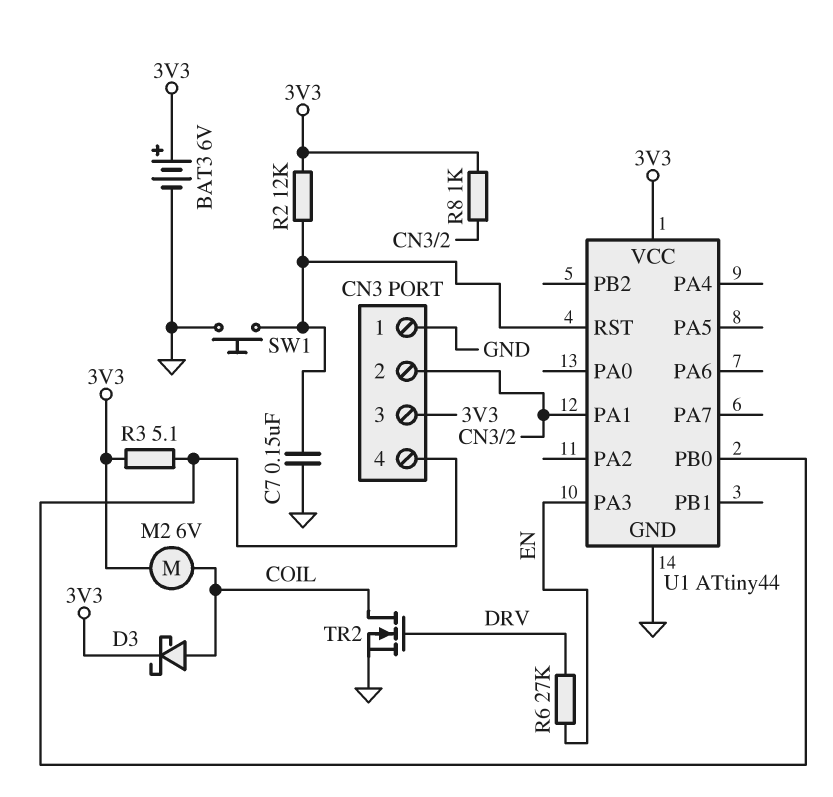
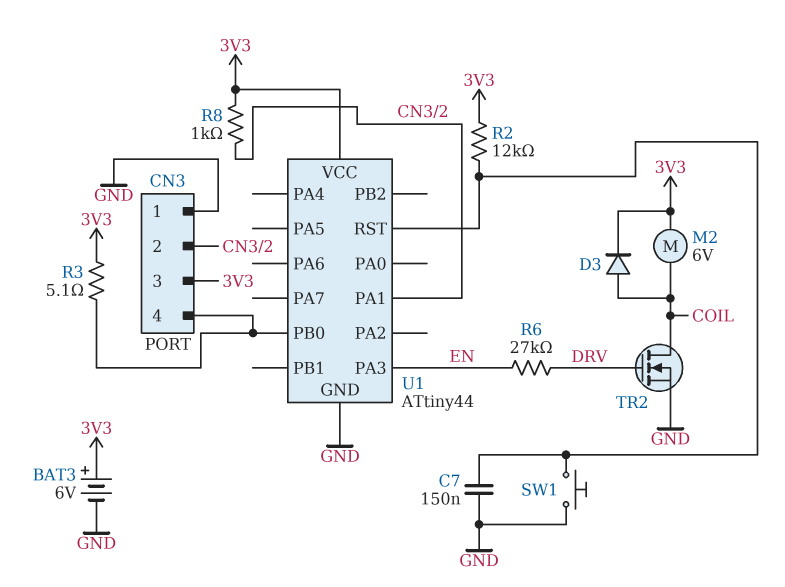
D3: schottky (A COIL, K 3V3) -> diode (A COIL, K 3V3)

